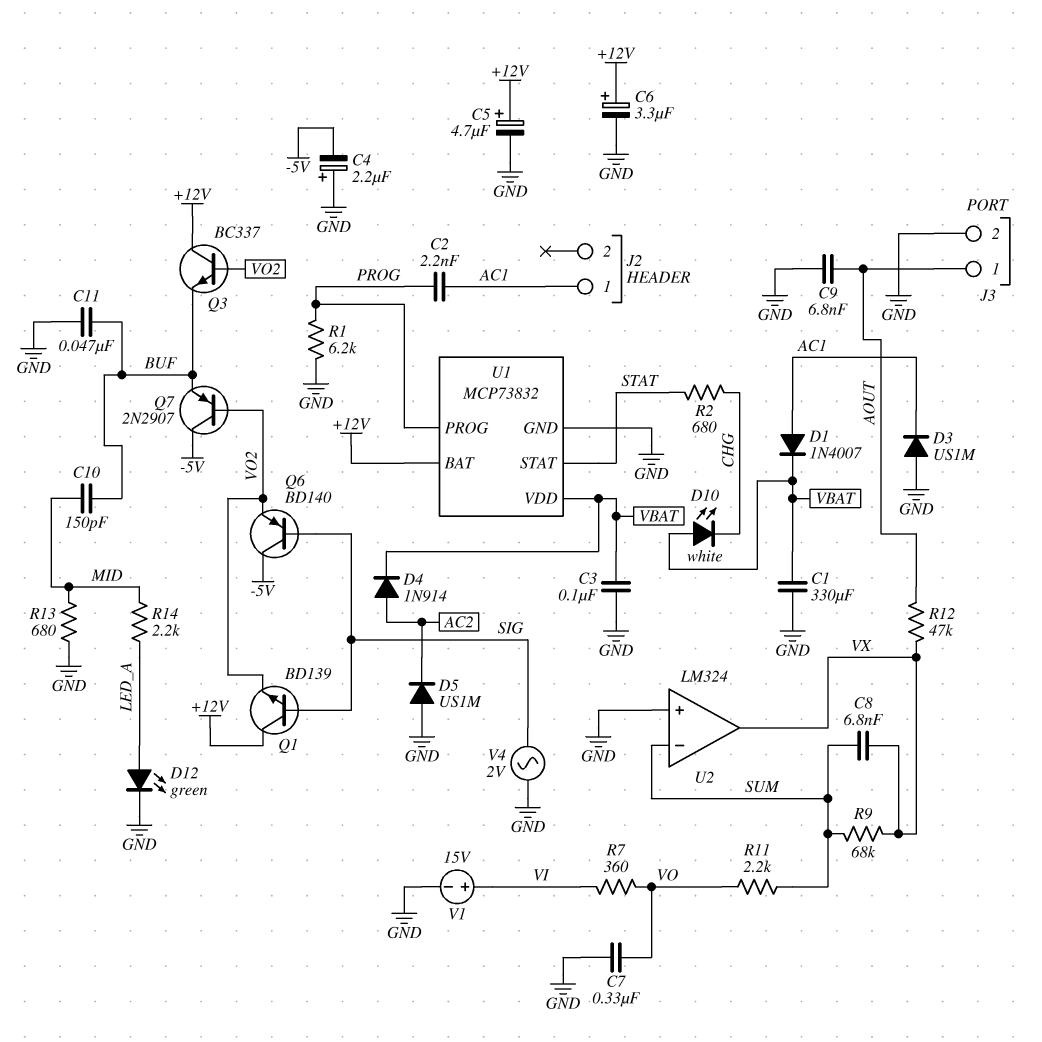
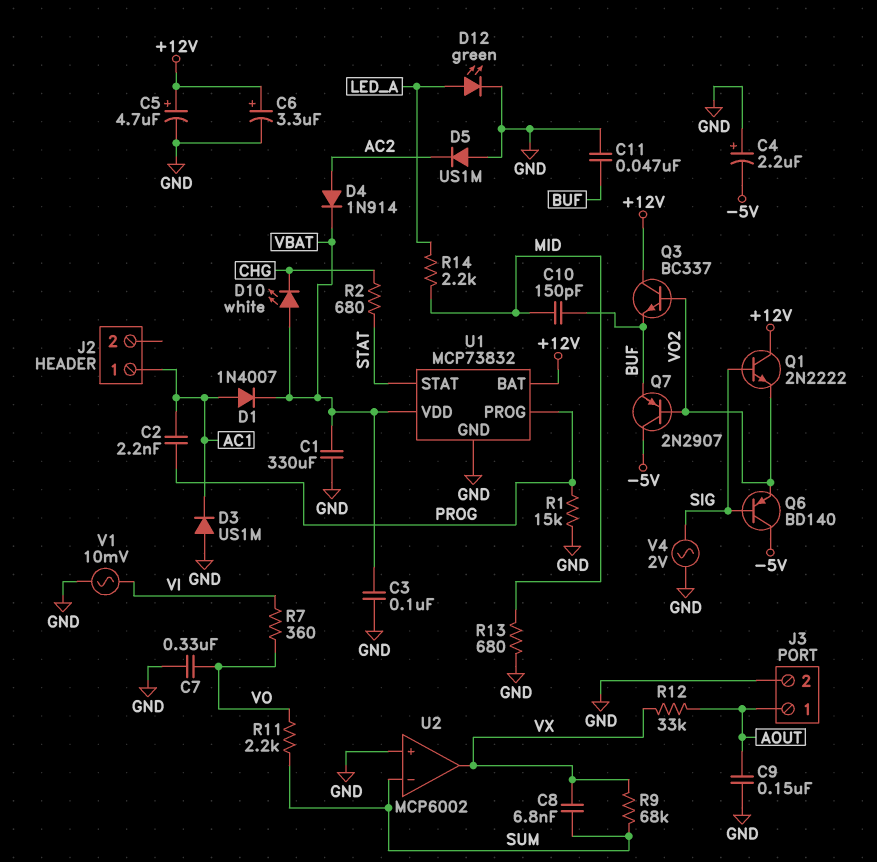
C9: 6.8nF (AOUT, GND) -> 150nF (AOUT, GND)
Q1: NPN BD139 (B SIG, C +12V, E VO2) -> NPN 2N2222 (B SIG, C +12V, E VO2)
R1: 6.2k (GND, PROG) -> 15k (GND, PROG)
R12: 47k (AOUT, VX) -> 33k (AOUT, VX)
U2: LM324 -> MCP6002
V1: 15V (plus VI, minus GND) -> AC 10mV (GND, VI)

